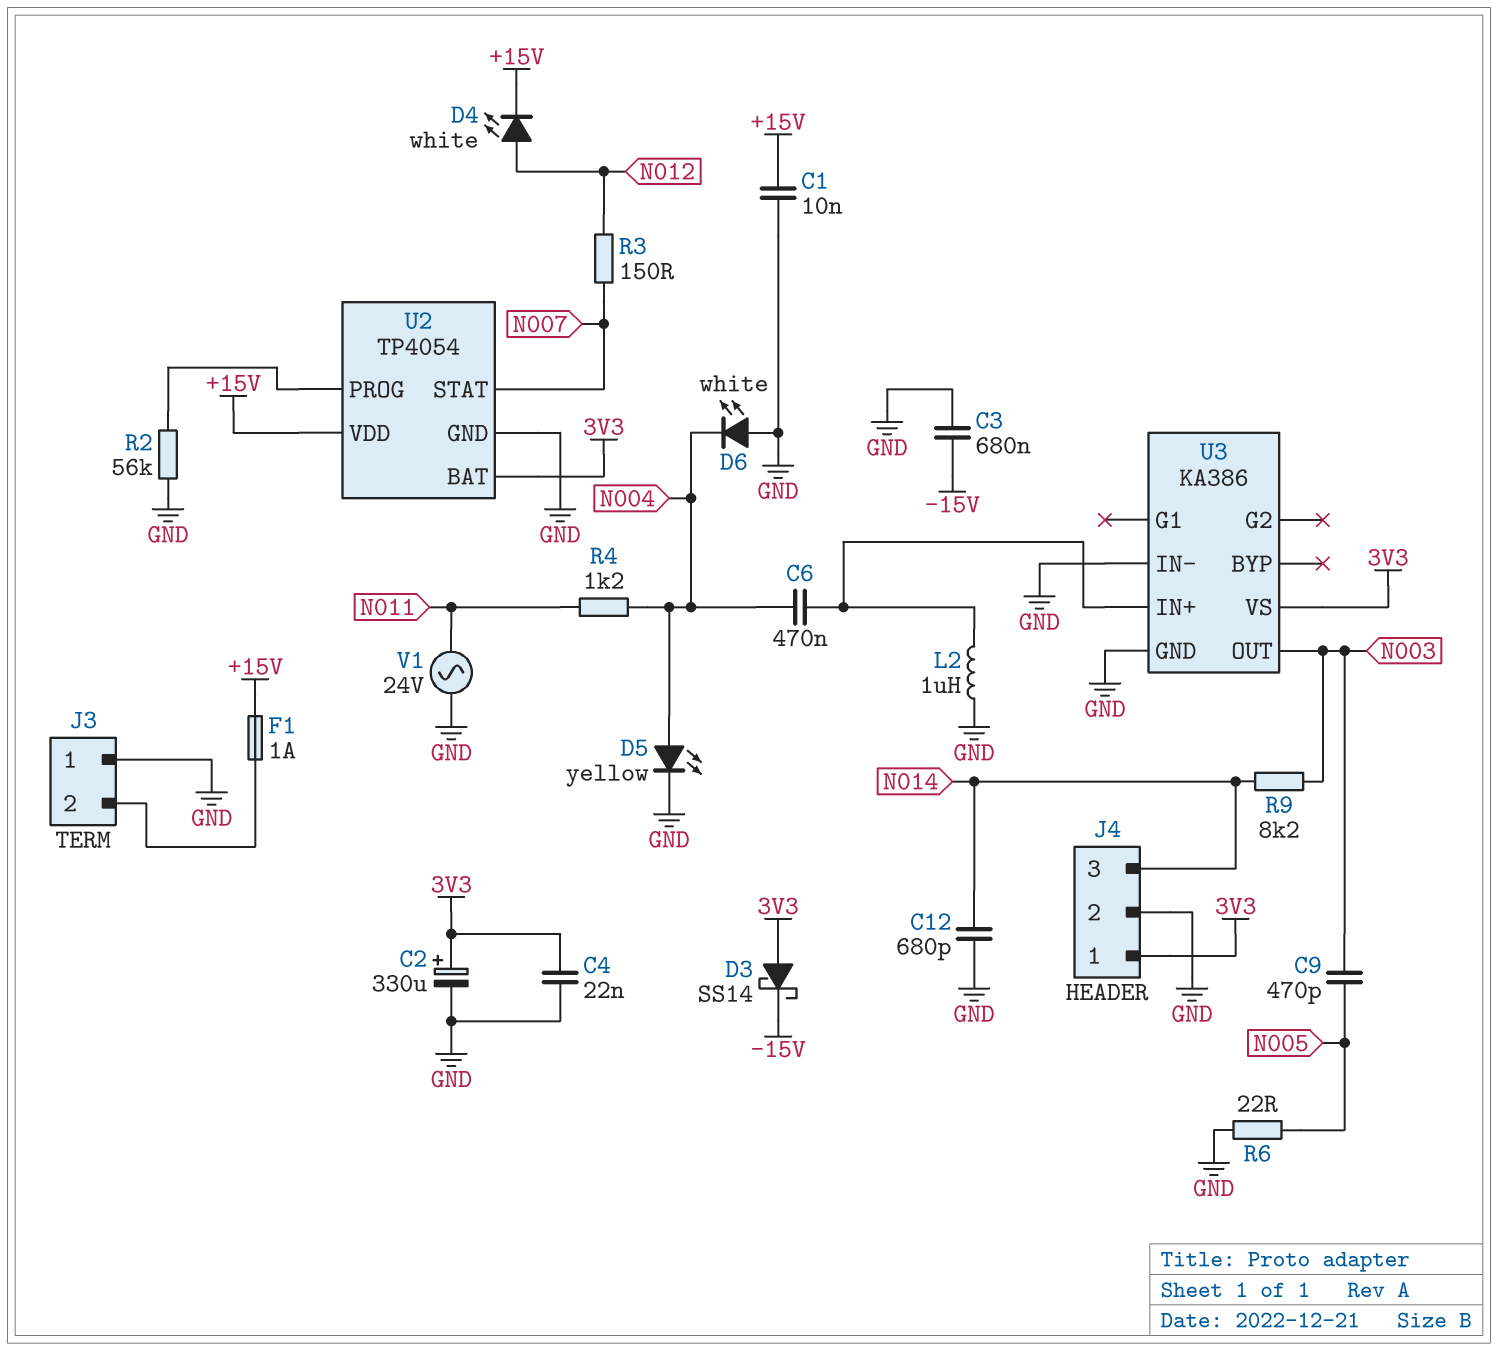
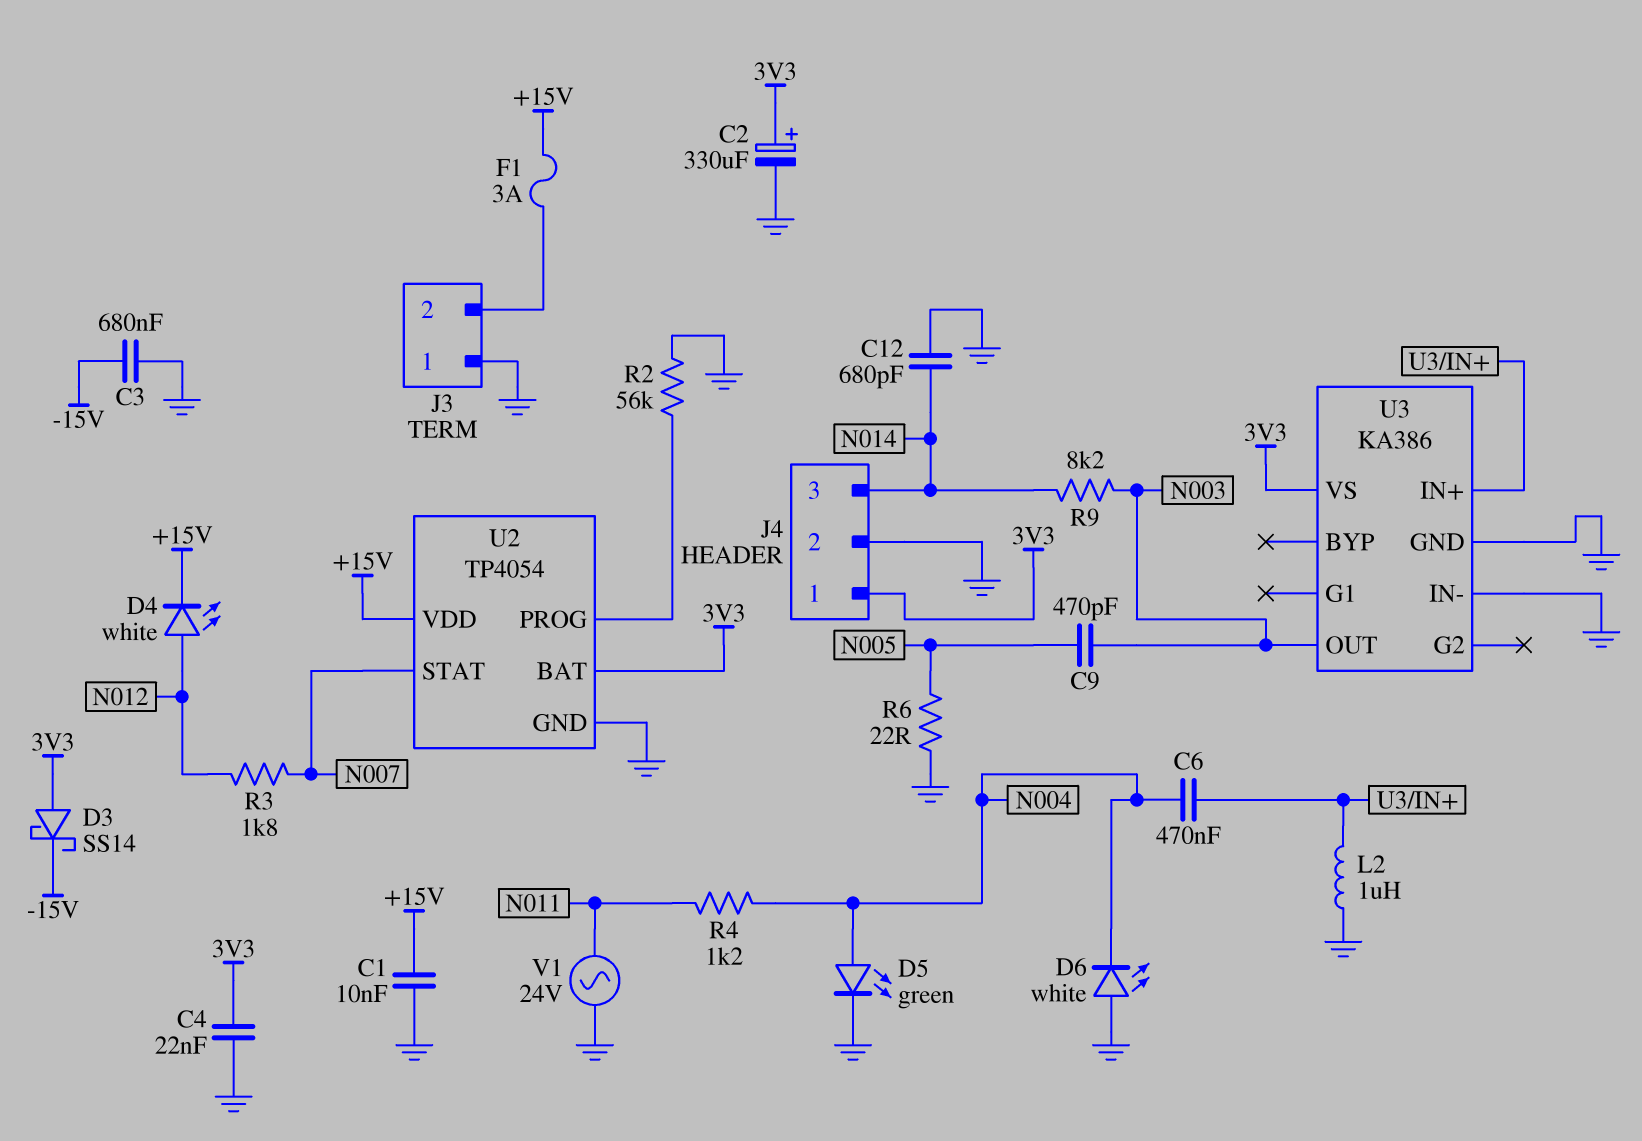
D5: LED yellow (A N004, K GND) -> LED green (A N004, K GND)
F1: 1A (+15V, J3/2) -> 3A (+15V, J3/2)
R3: 150 (N007, N012) -> 1.8k (N007, N012)

